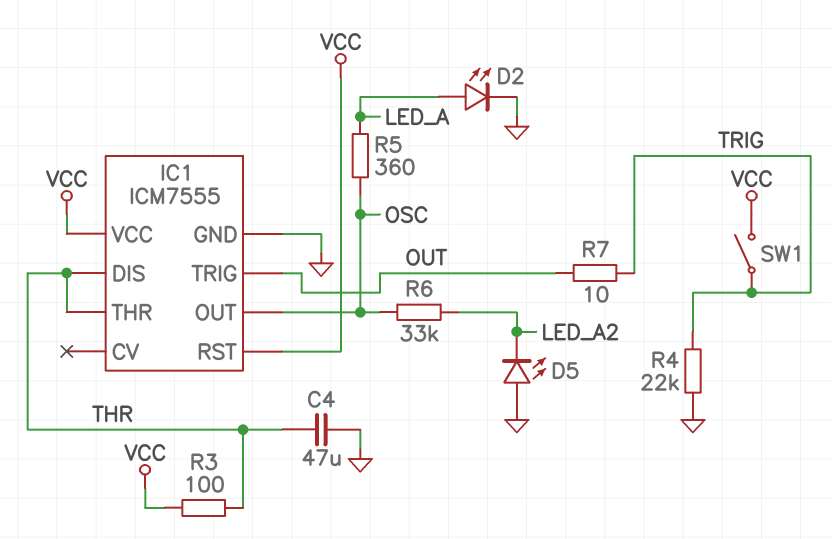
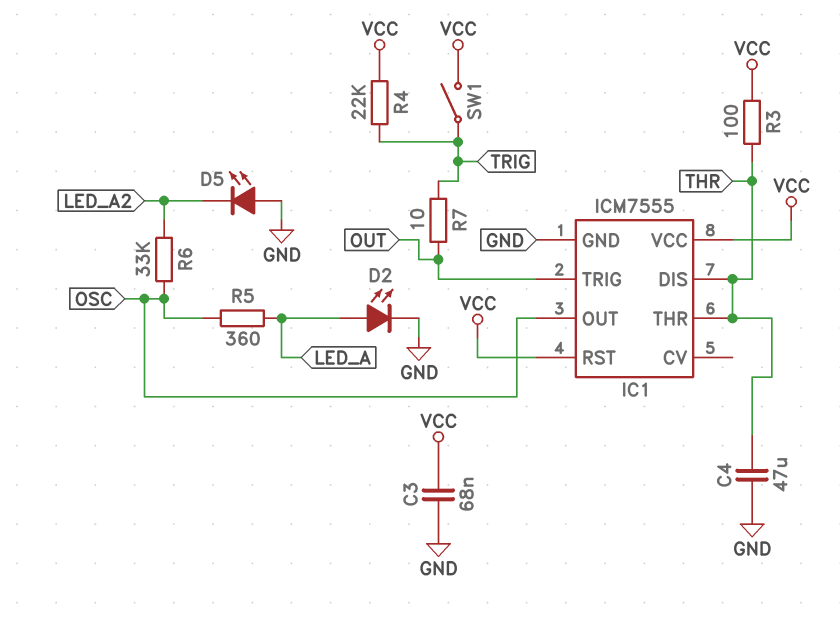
C3: none -> 68nF (GND, VCC)
R4: 22k (GND, TRIG) -> 22k (TRIG, VCC)

